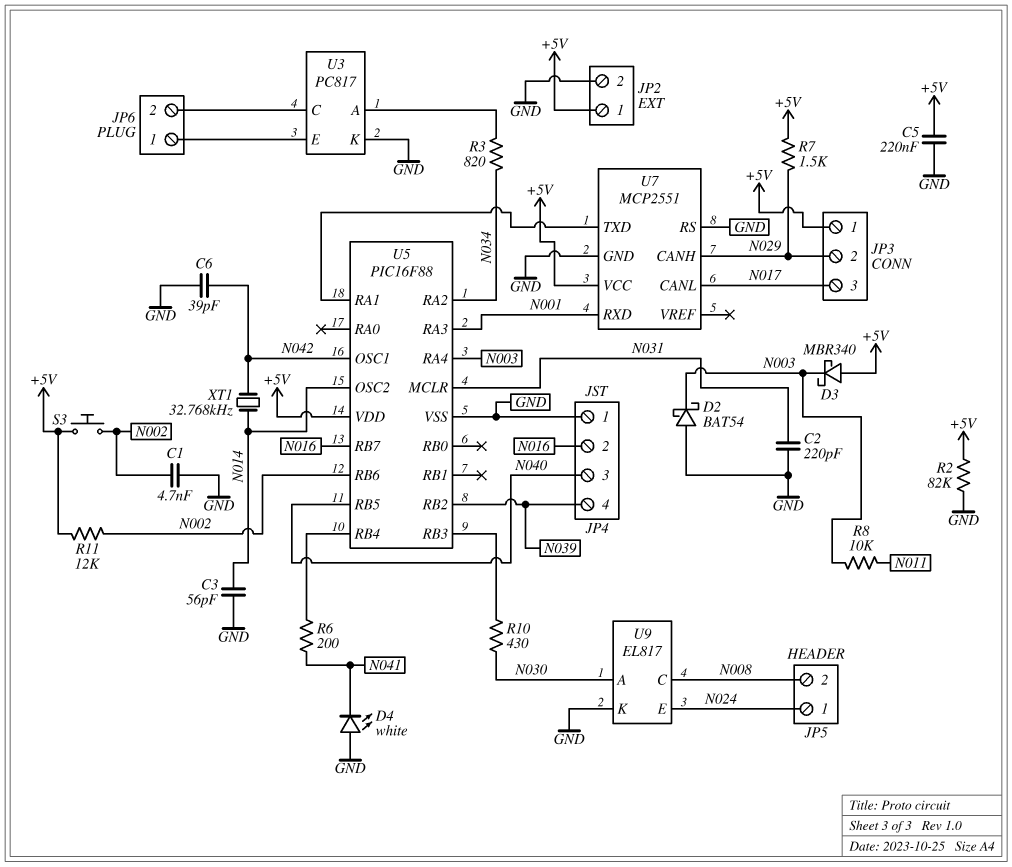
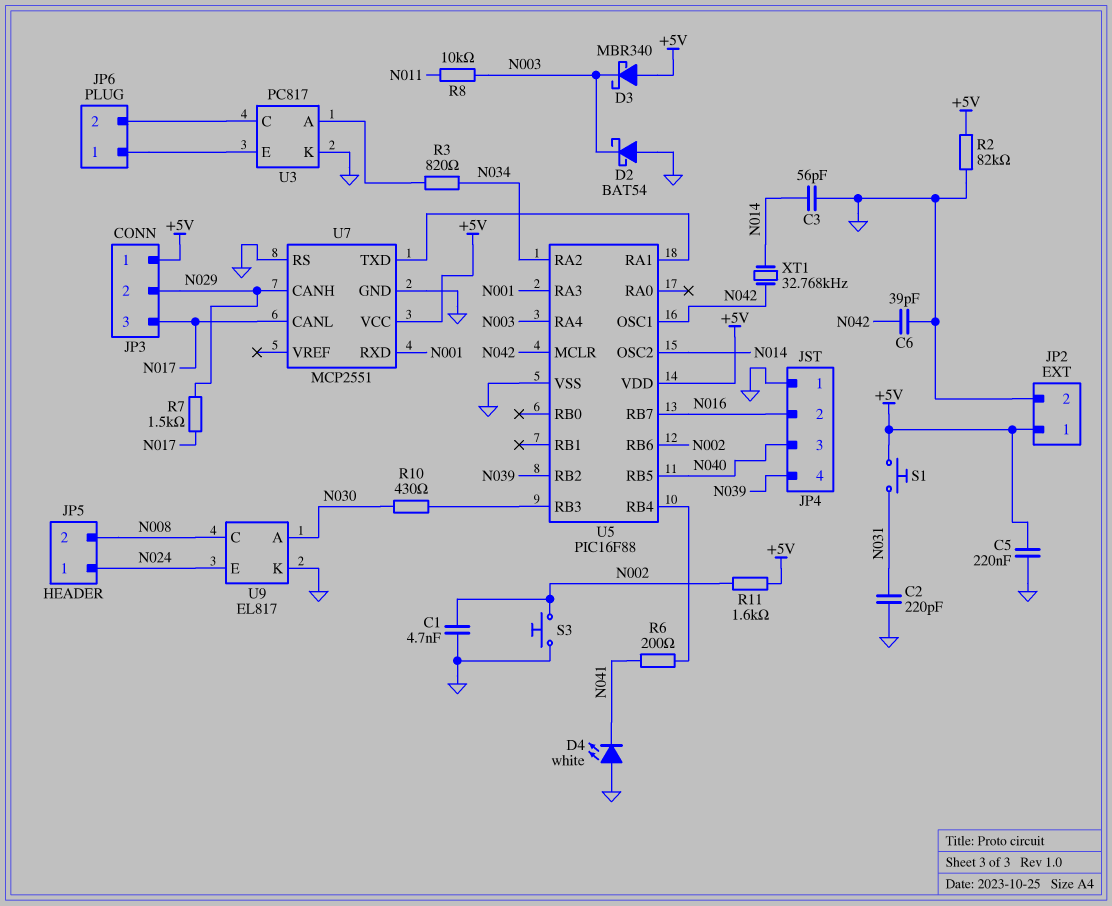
R7: 1.5k (+5V, N029) -> 1.5k (N017, N029)
R11: 12k (+5V, N002) -> 1.6k (+5V, N002)
S1: none -> button (+5V, N031)
S3: button (+5V, N002) -> button (GND, N002)
U5 pin MCLR: N031 -> N042

